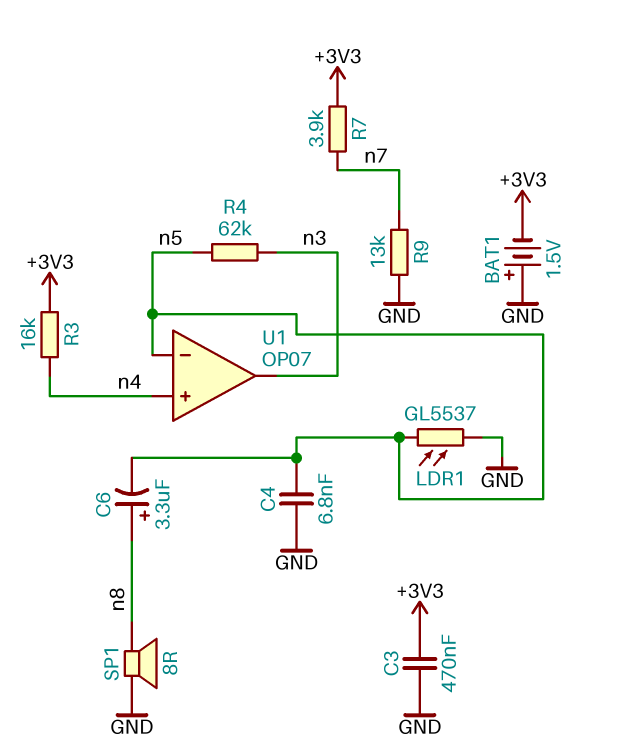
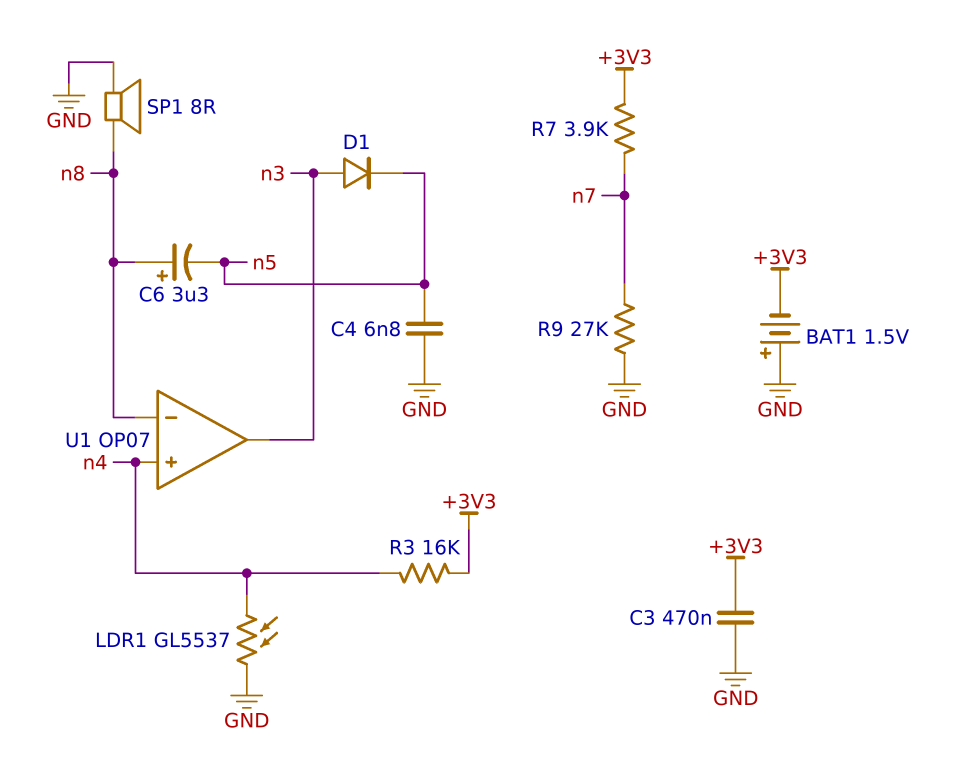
D1: none -> diode (A n3, K n5)
LDR1: GL5537 (GND, n5) -> GL5537 (GND, n4)
R4: 62k (n3, n5) -> none
R9: 13k (GND, n7) -> 27k (GND, n7)
U1 pin in-: n5 -> n8

